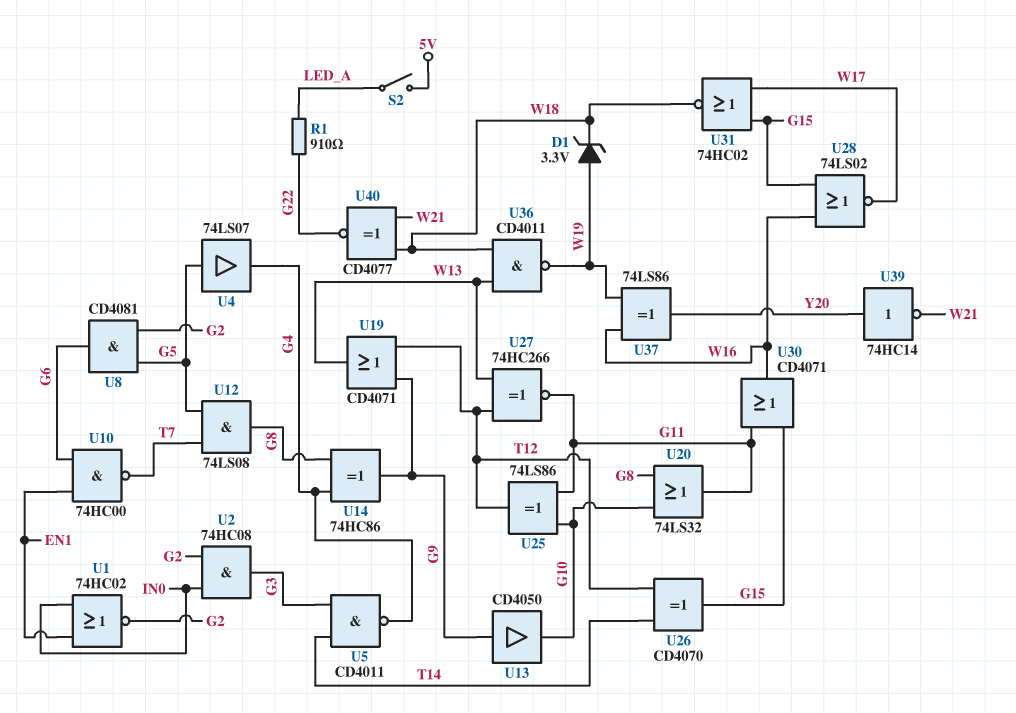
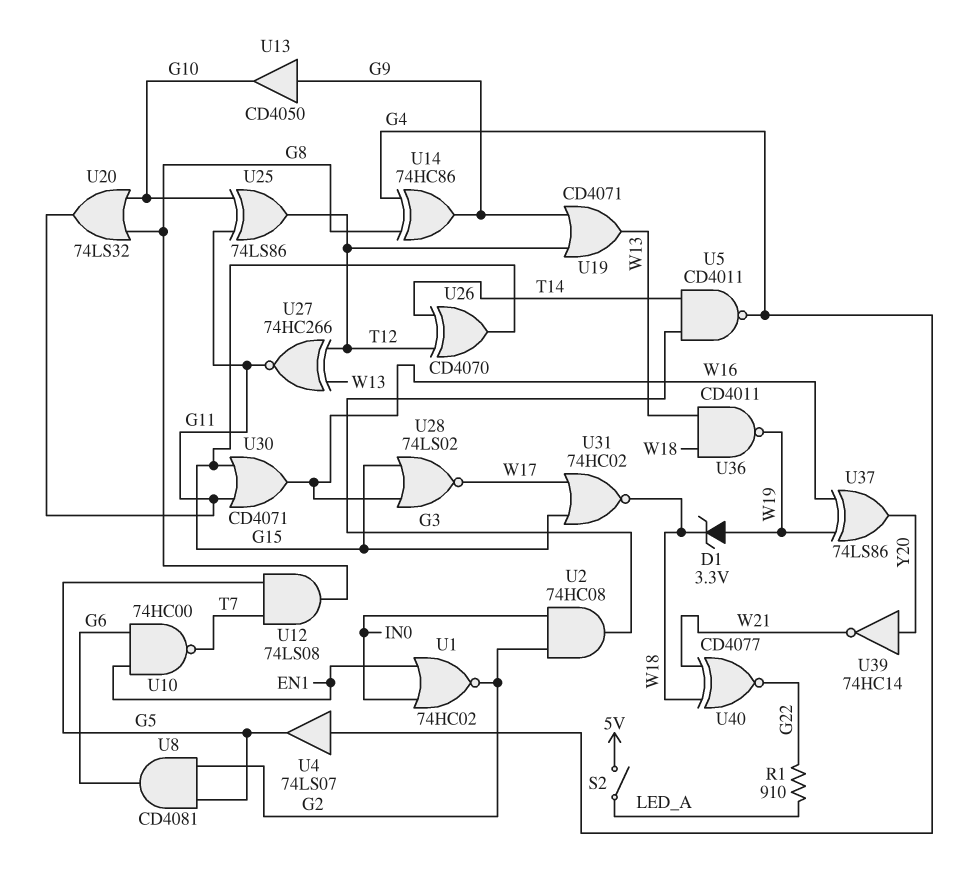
U4: buffer 74LS07 (in G5, out G4) -> buffer 74LS07 (in G4, out G5)

